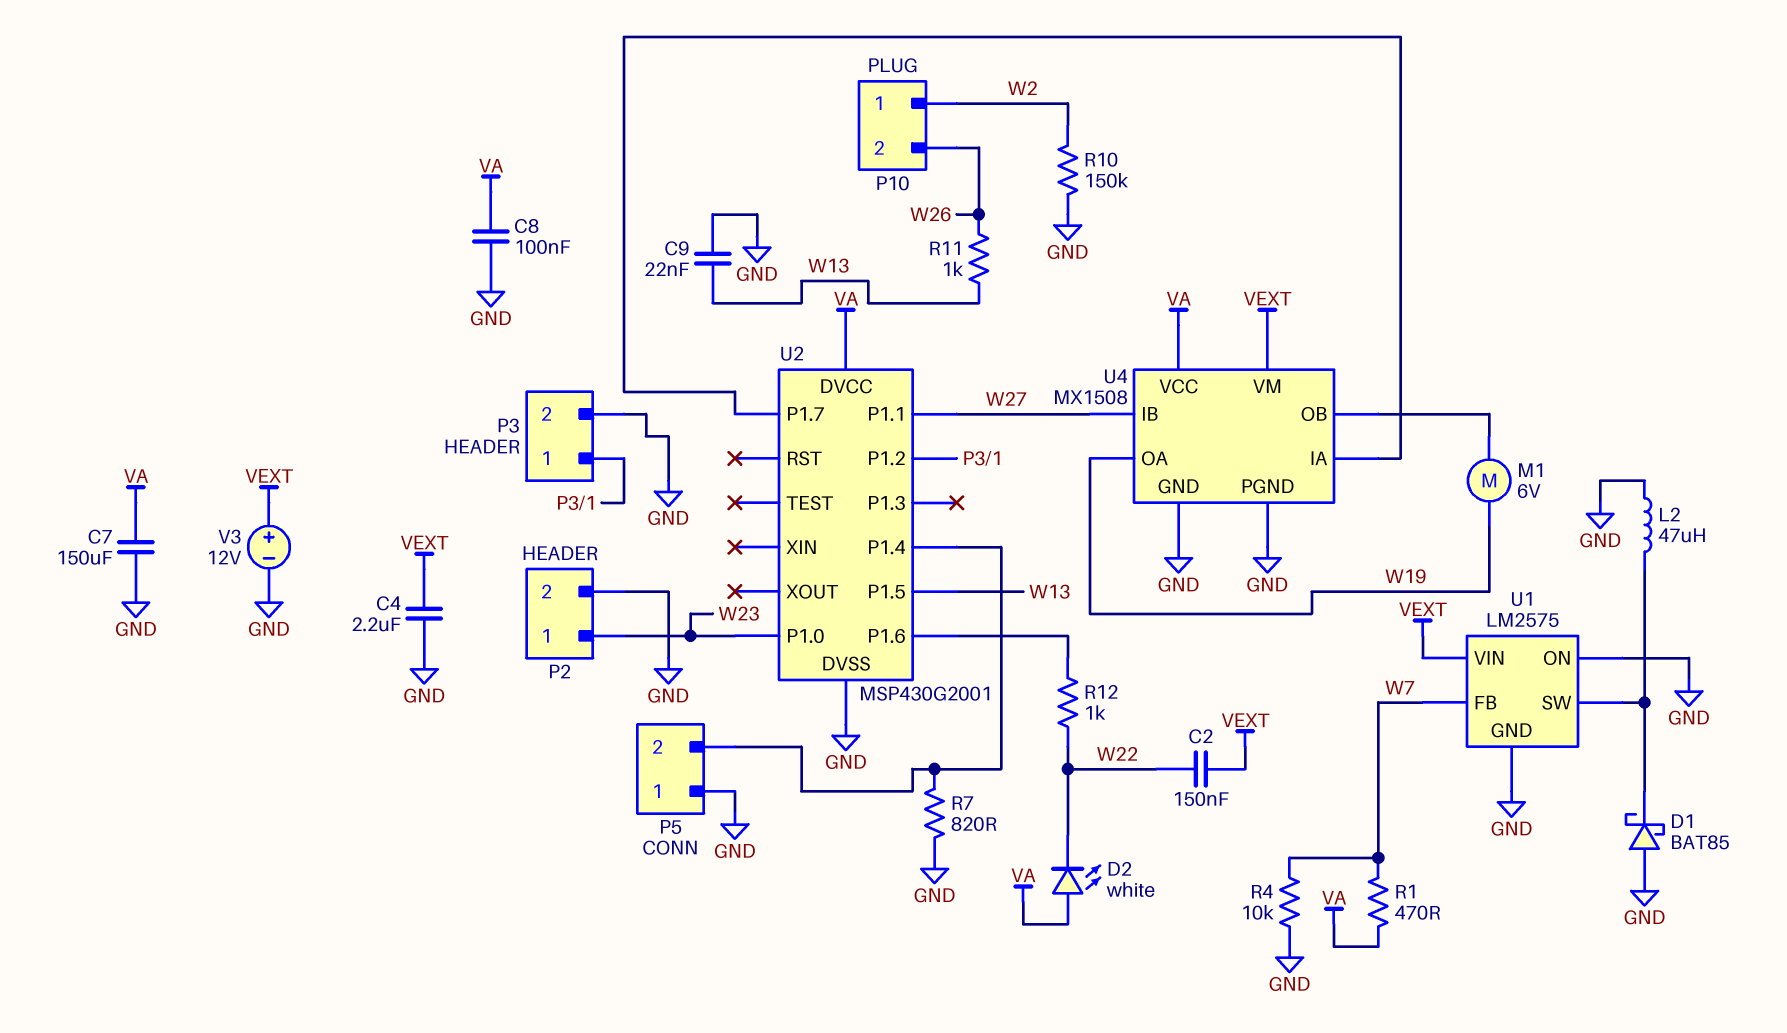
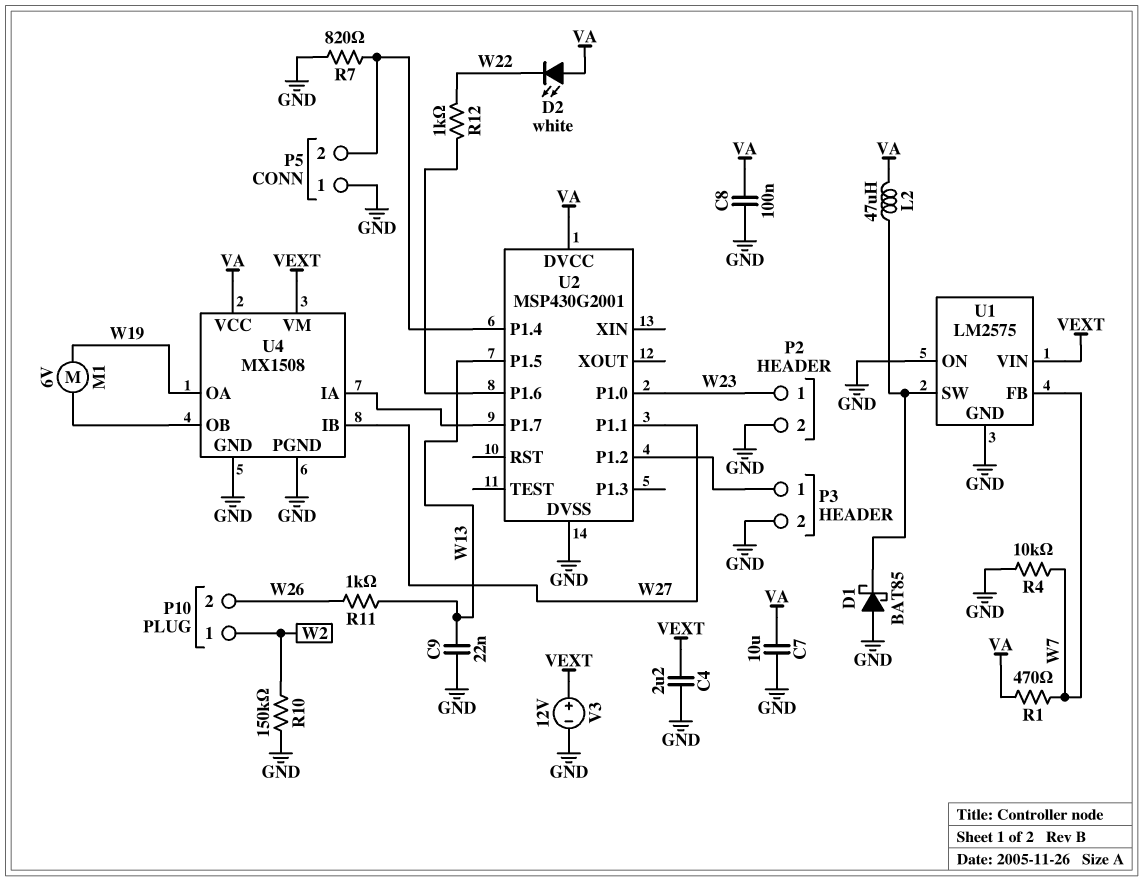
C2: 150nF (VEXT, W22) -> none
C7: 150uF (GND, VA) -> 10uF (GND, VA)
L2: 47uH (GND, U1/SW) -> 47uH (U1/SW, VA)

